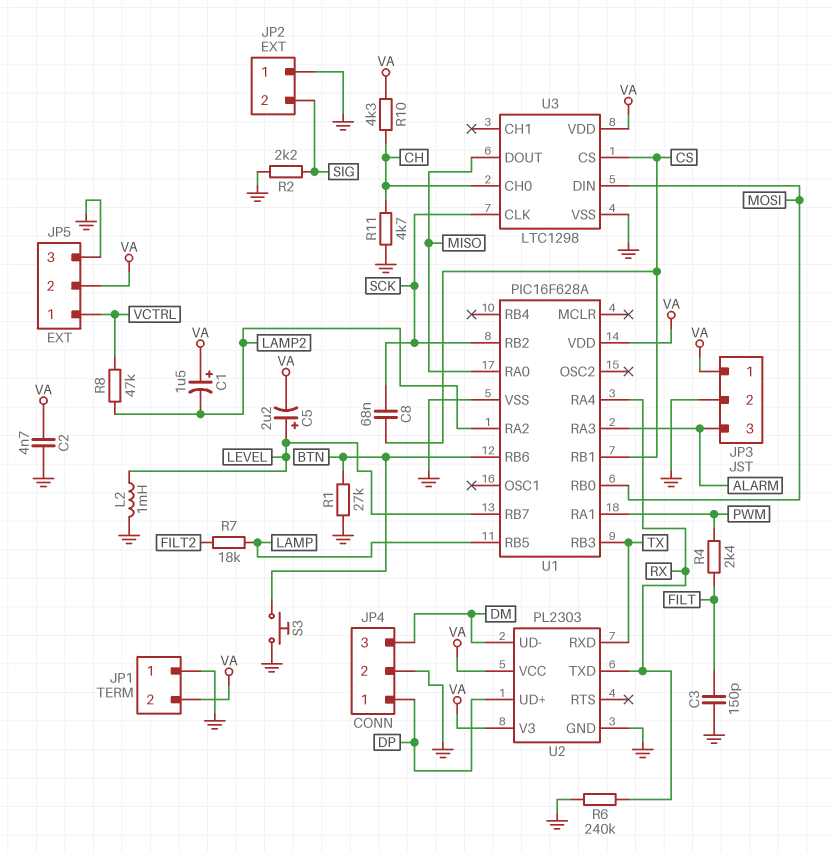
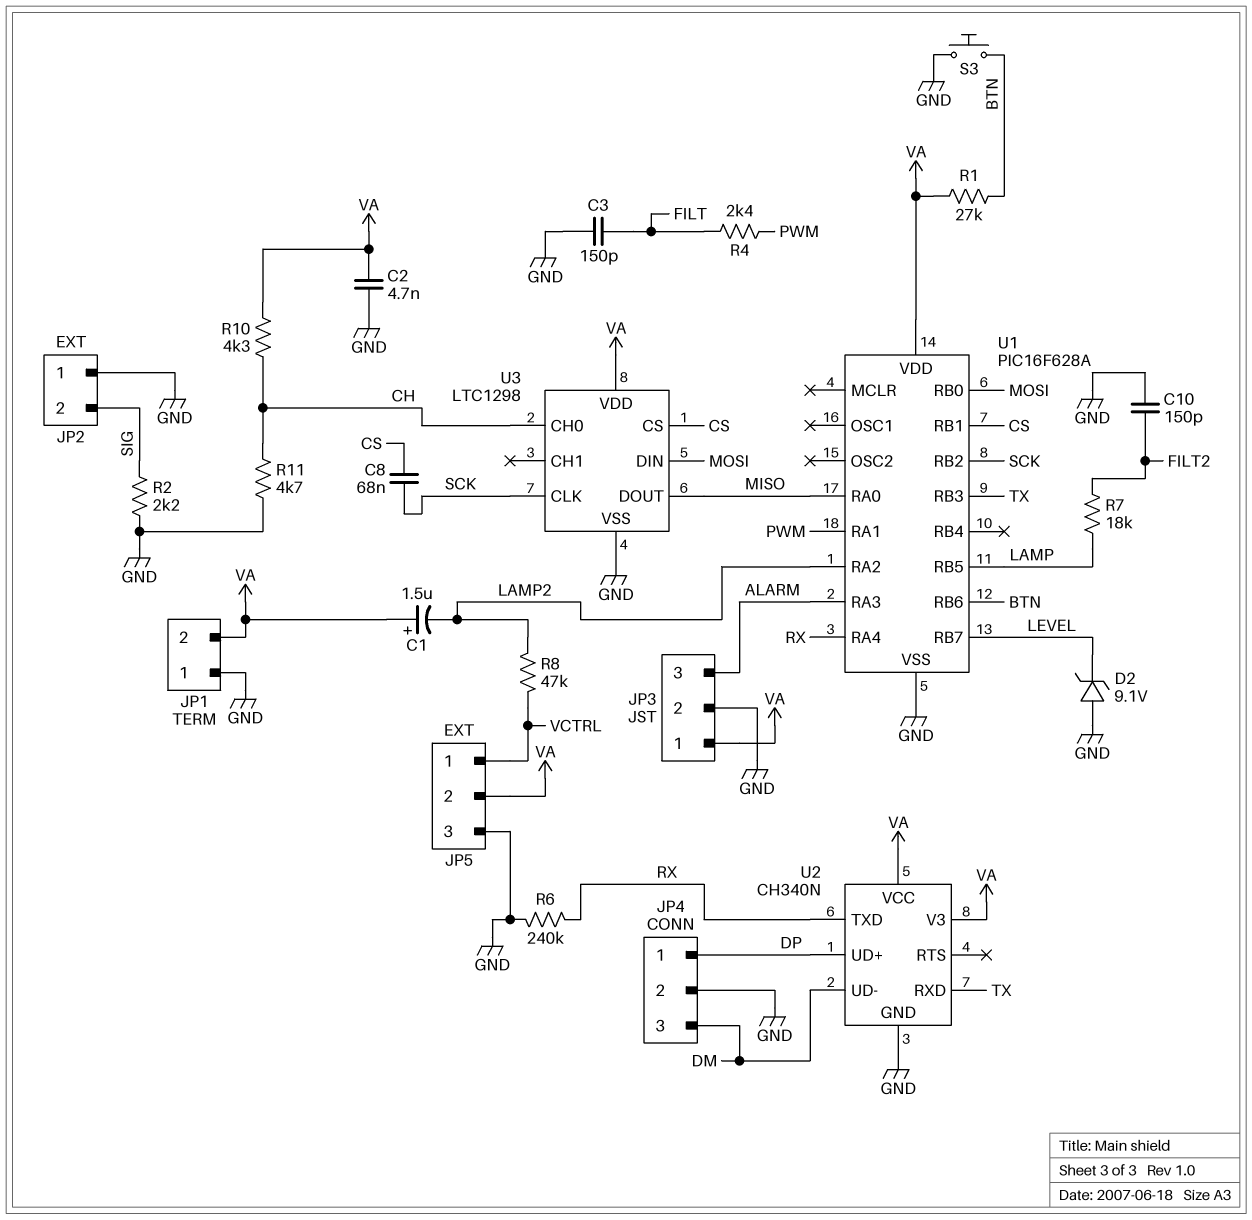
C5: 2.2uF (plus LEVEL, minus VA) -> none
C10: none -> 150pF (FILT2, GND)
D2: none -> zener 9.1V (A GND, K LEVEL)
L2: 1mH (GND, LEVEL) -> none
R1: 27k (BTN, GND) -> 27k (BTN, VA)
U2: PL2303 -> CH340N

